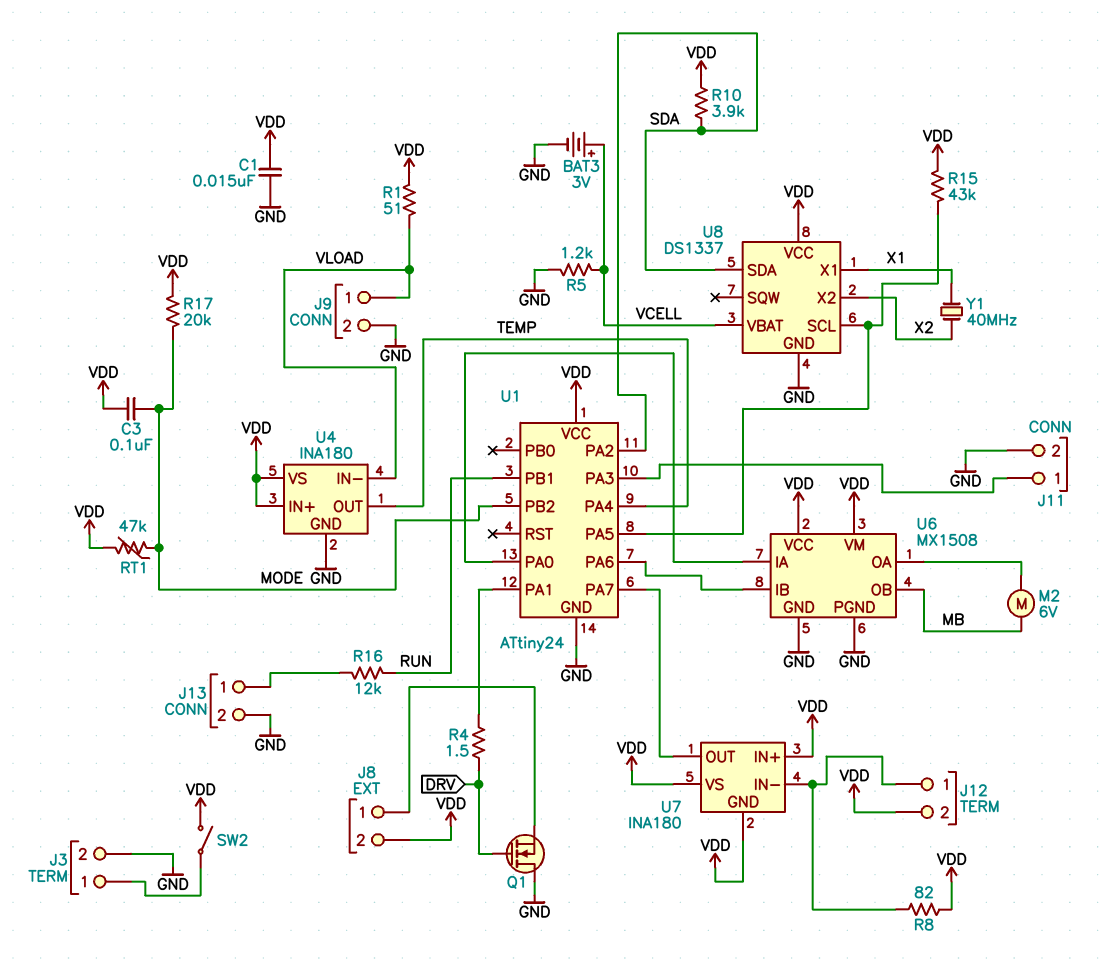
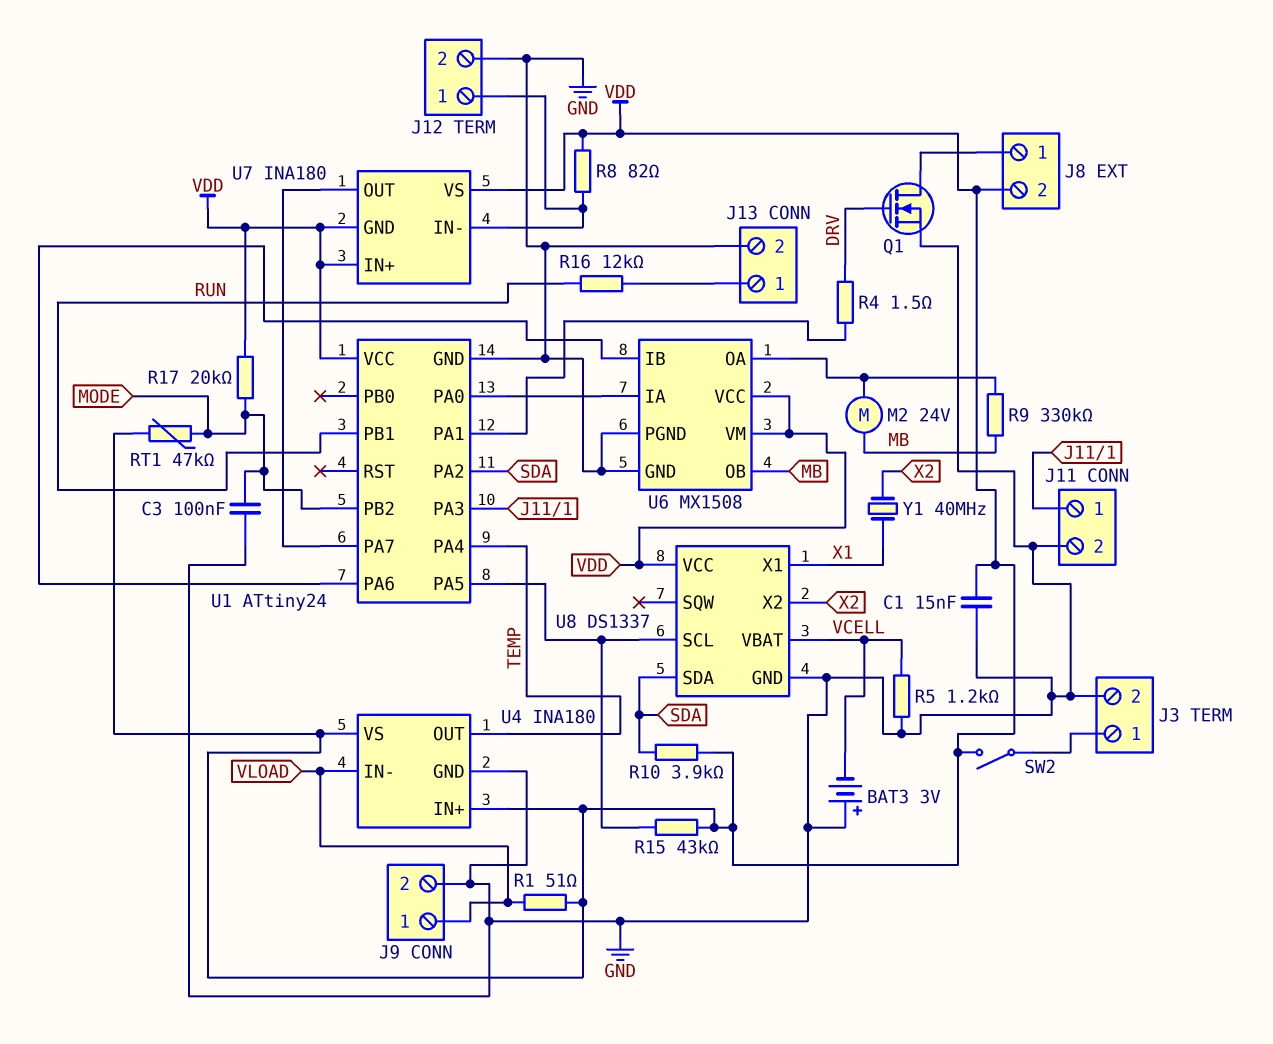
BAT3: 3V (plus VCELL, minus GND) -> 3V (plus GND, minus VCELL)
C3: 100nF (MODE, VDD) -> 100nF (GND, MODE)
J12 pin 2: VDD -> GND
M2: motor 6V (MB, U6/OA) -> motor 24V (MB, U6/OA)
Q1: NMOS (G DRV, D GND, S J8/1) -> NMOS (G DRV, D J8/1, S GND)
R9: none -> 330k (MB, U6/OA)

